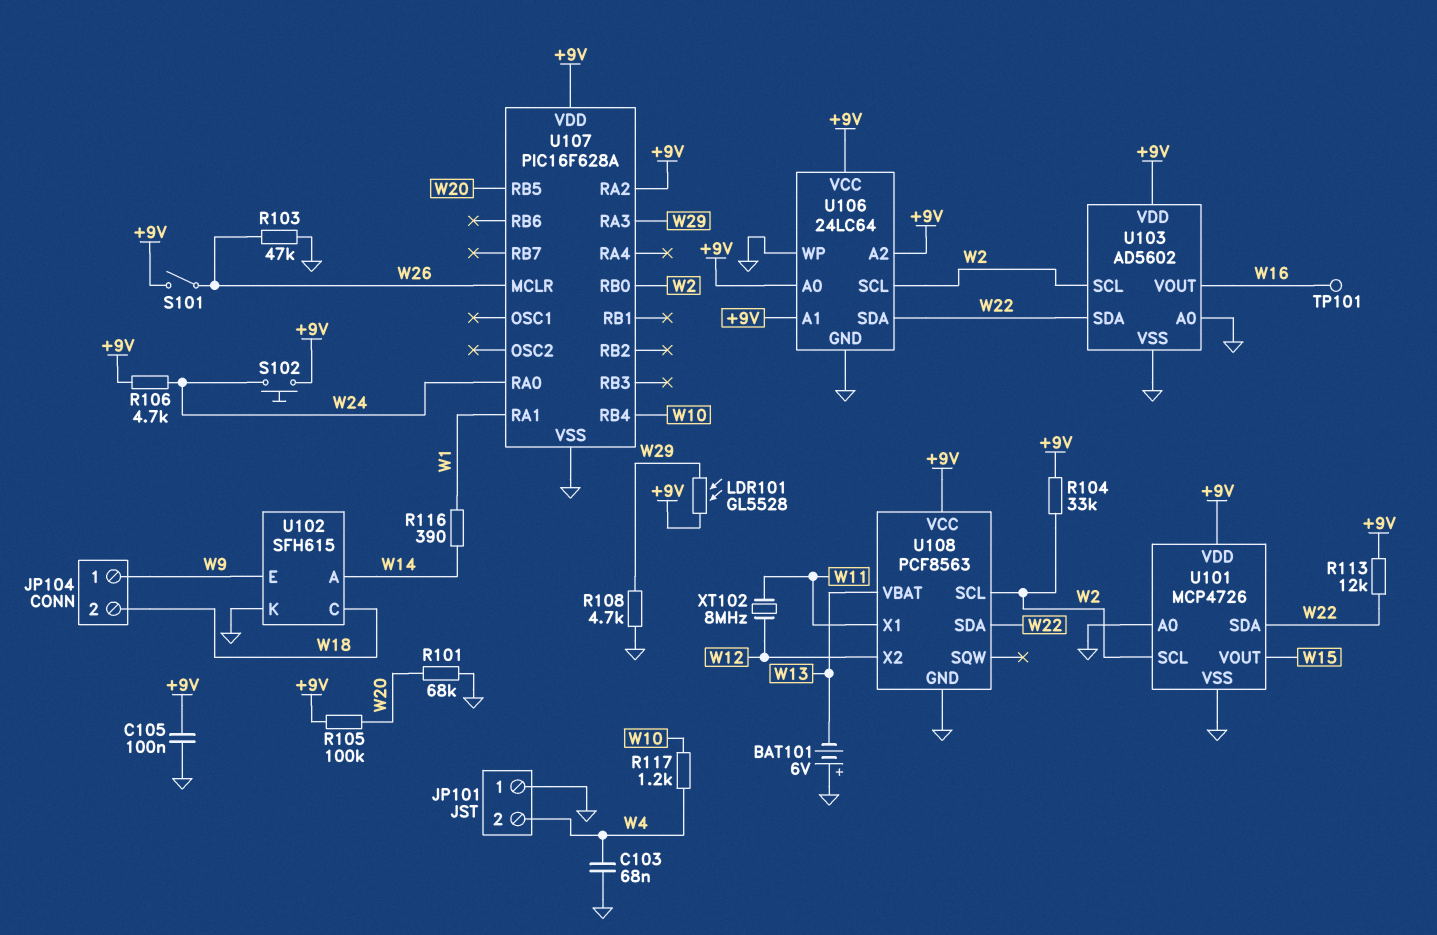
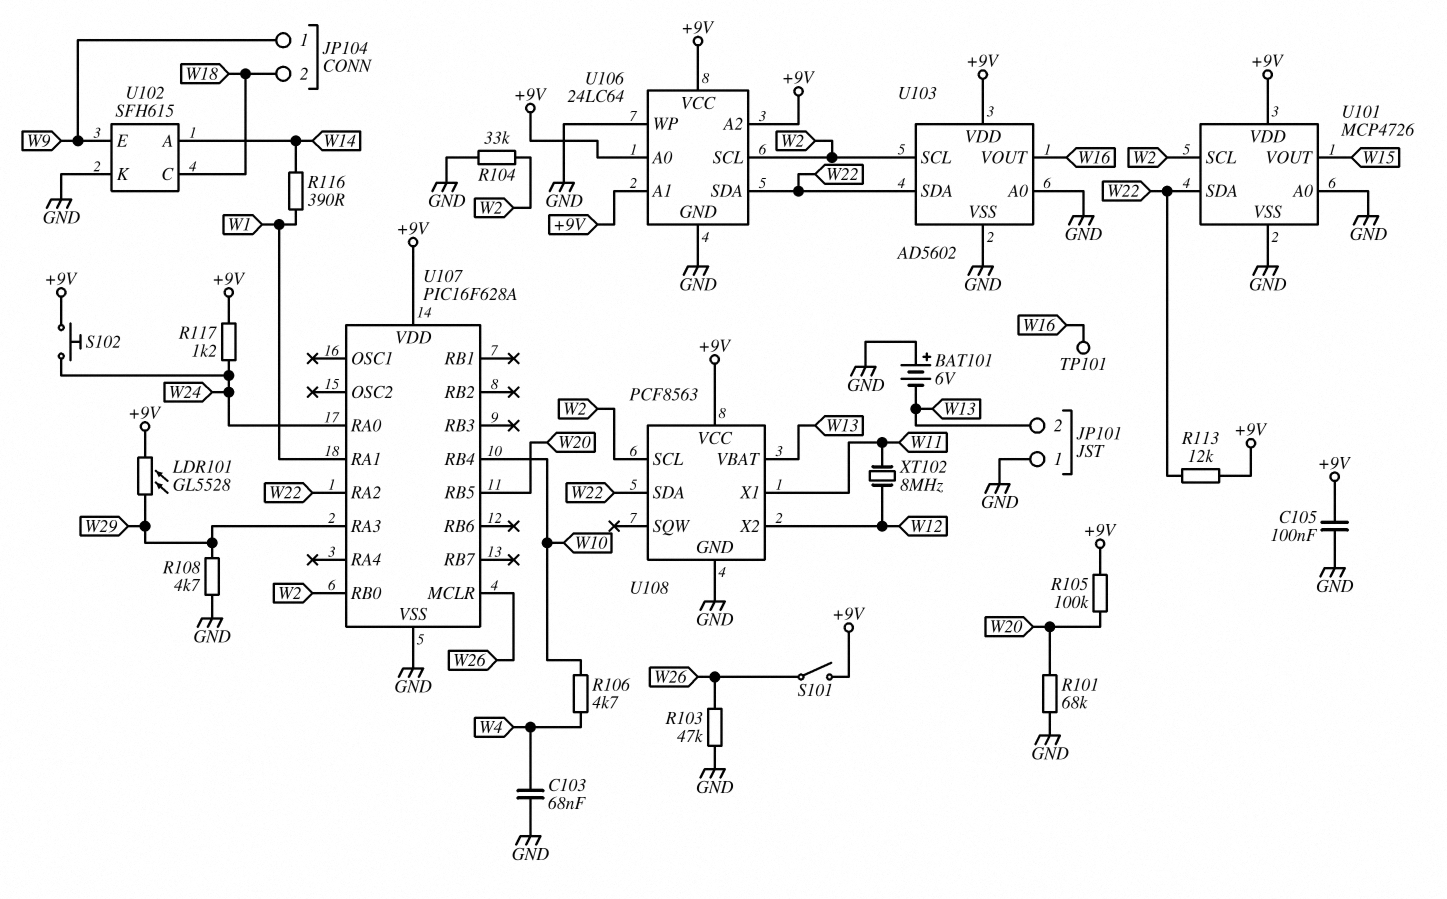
JP101 pin 2: W4 -> W13
R104: 33k (+9V, W2) -> 33k (GND, W2)
R106: 4.7k (+9V, W24) -> 4.7k (W4, W10)
R117: 1.2k (W4, W10) -> 1.2k (+9V, W24)
U107 pin RA2: +9V -> W22

